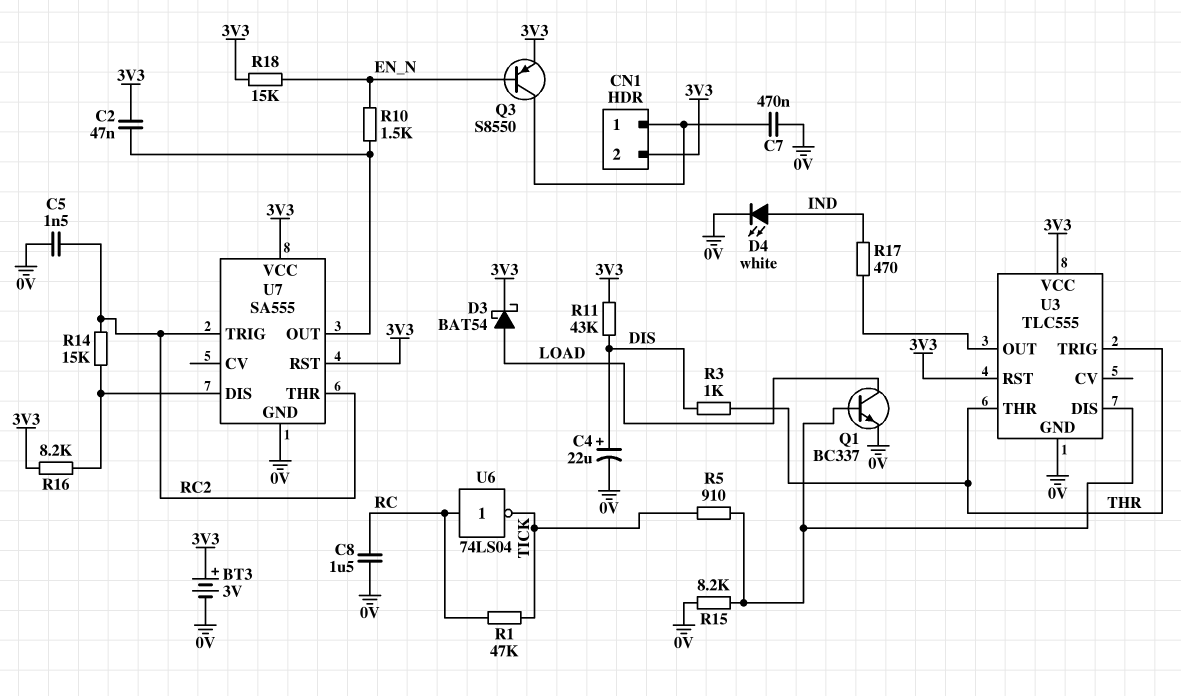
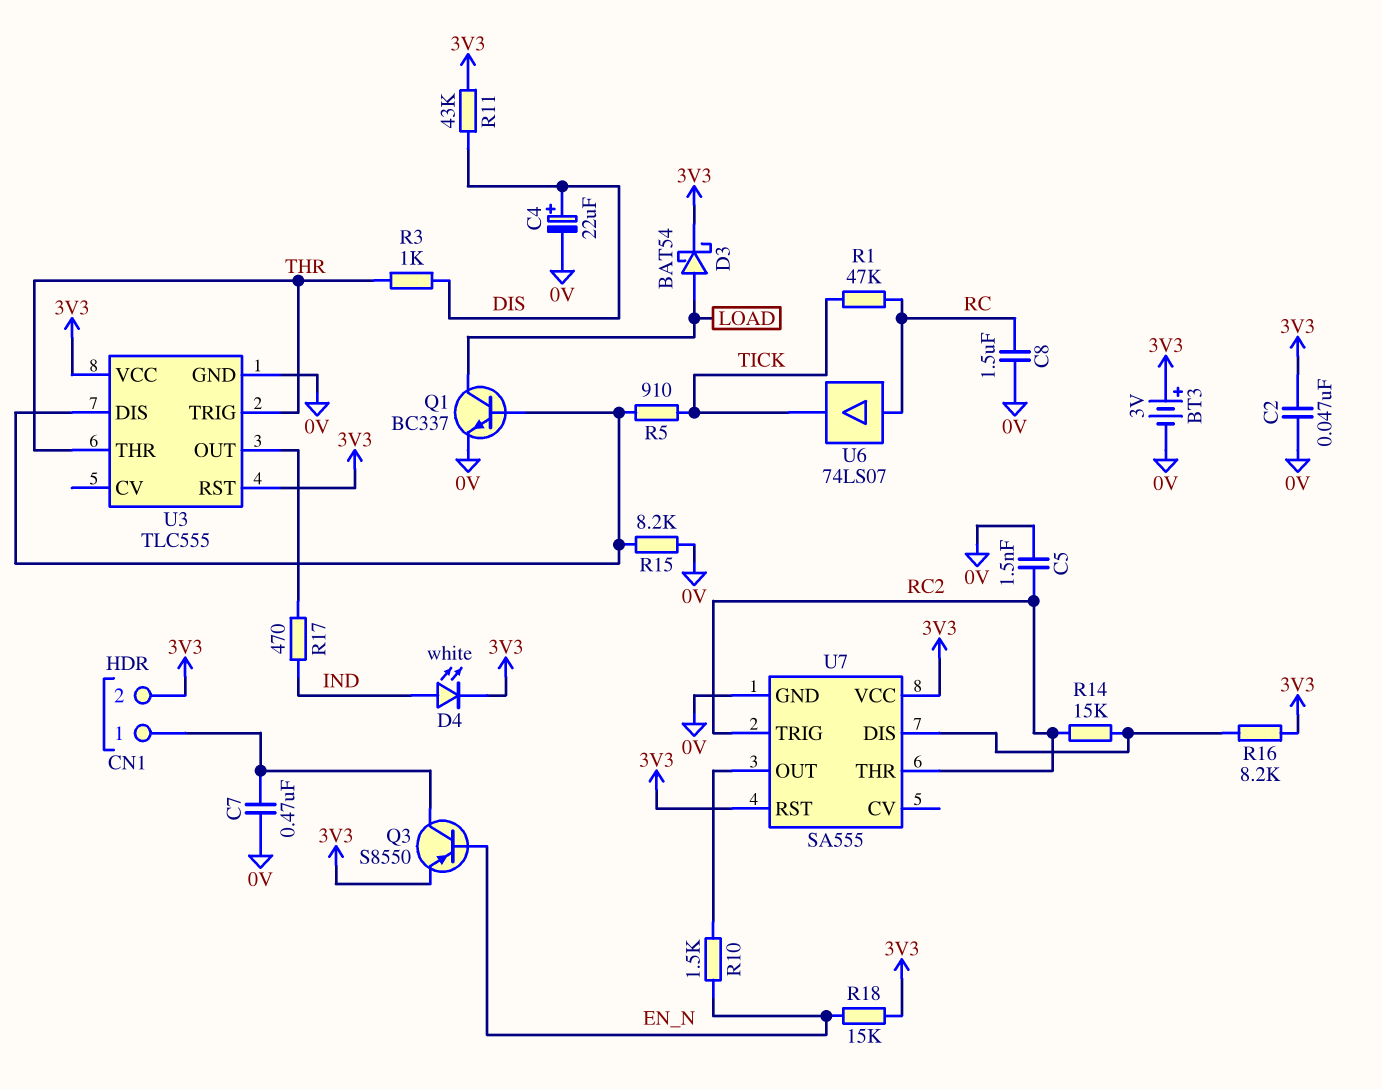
C2: 47nF (3V3, U7/OUT) -> 47nF (0V, 3V3)
D4: LED white (A IND, K 0V) -> LED white (A IND, K 3V3)
U6: NOT 74LS04 (in RC, out TICK) -> buffer 74LS07 (in RC, out TICK)

